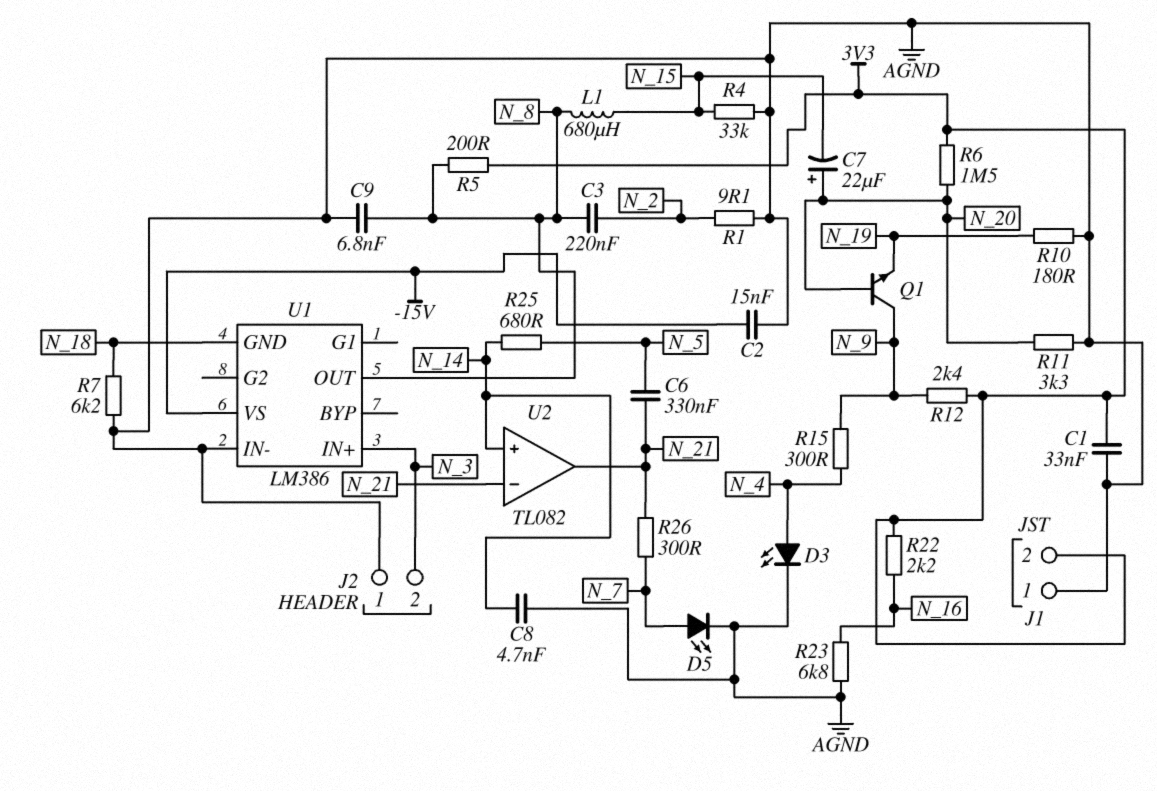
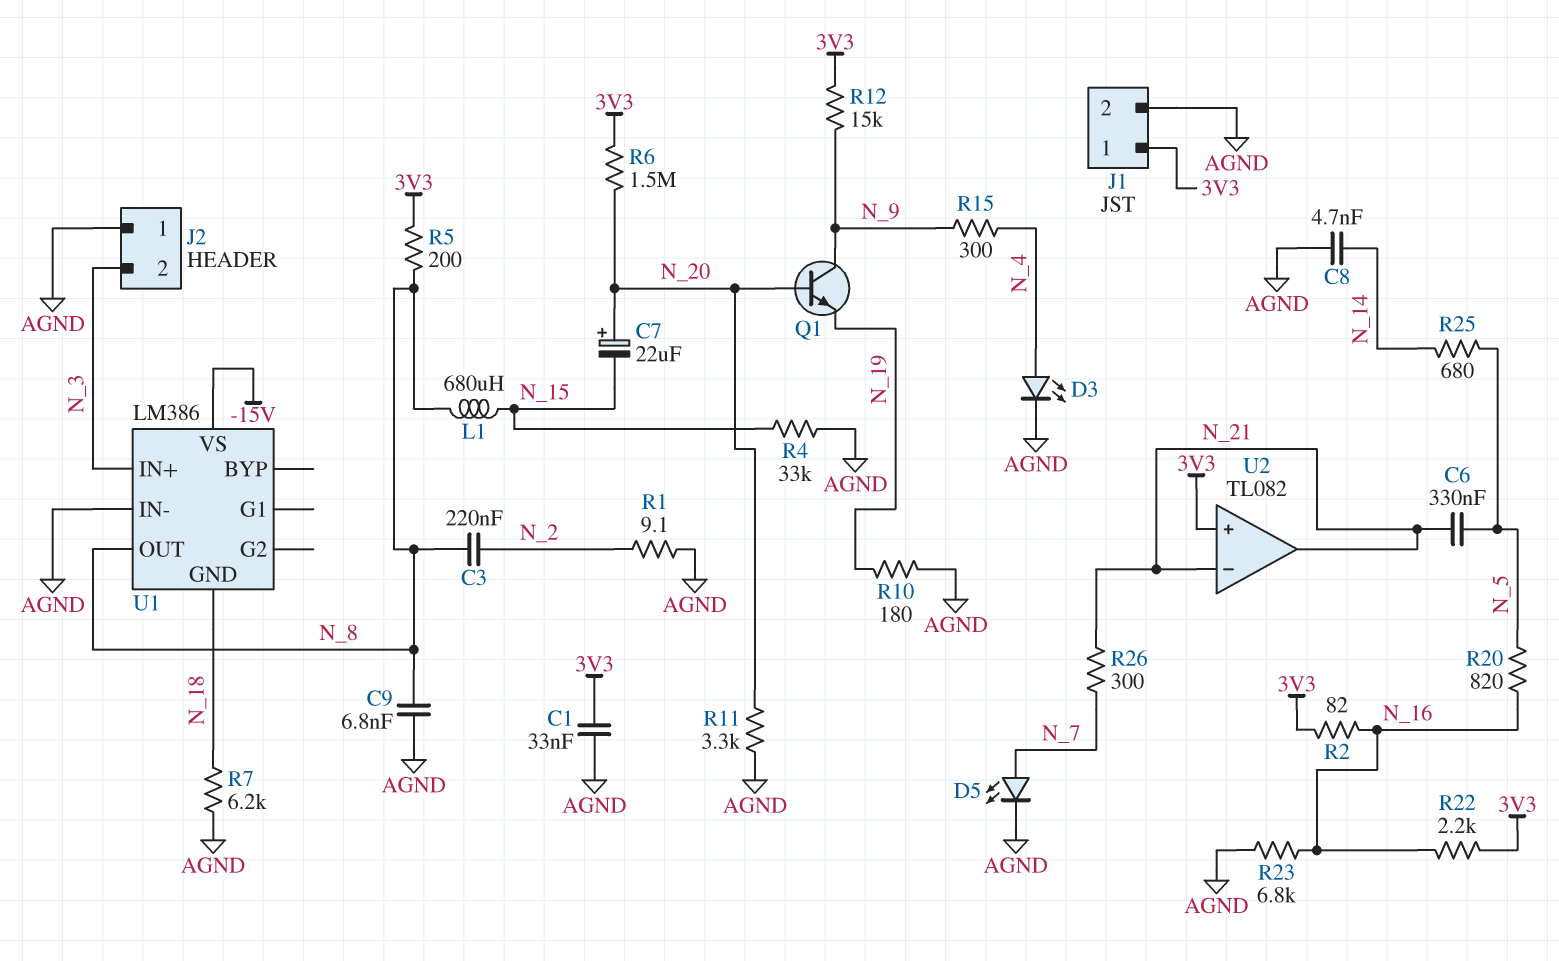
C2: 15nF (-15V, AGND) -> none
J1 pin 1: AGND -> 3V3
J1 pin 2: 3V3 -> AGND
R2: none -> 82 (3V3, N_16)
R12: 2.4k (3V3, N_9) -> 15k (3V3, N_9)
R20: none -> 820 (N_5, N_16)
U2 pin in+: N_14 -> 3V3

